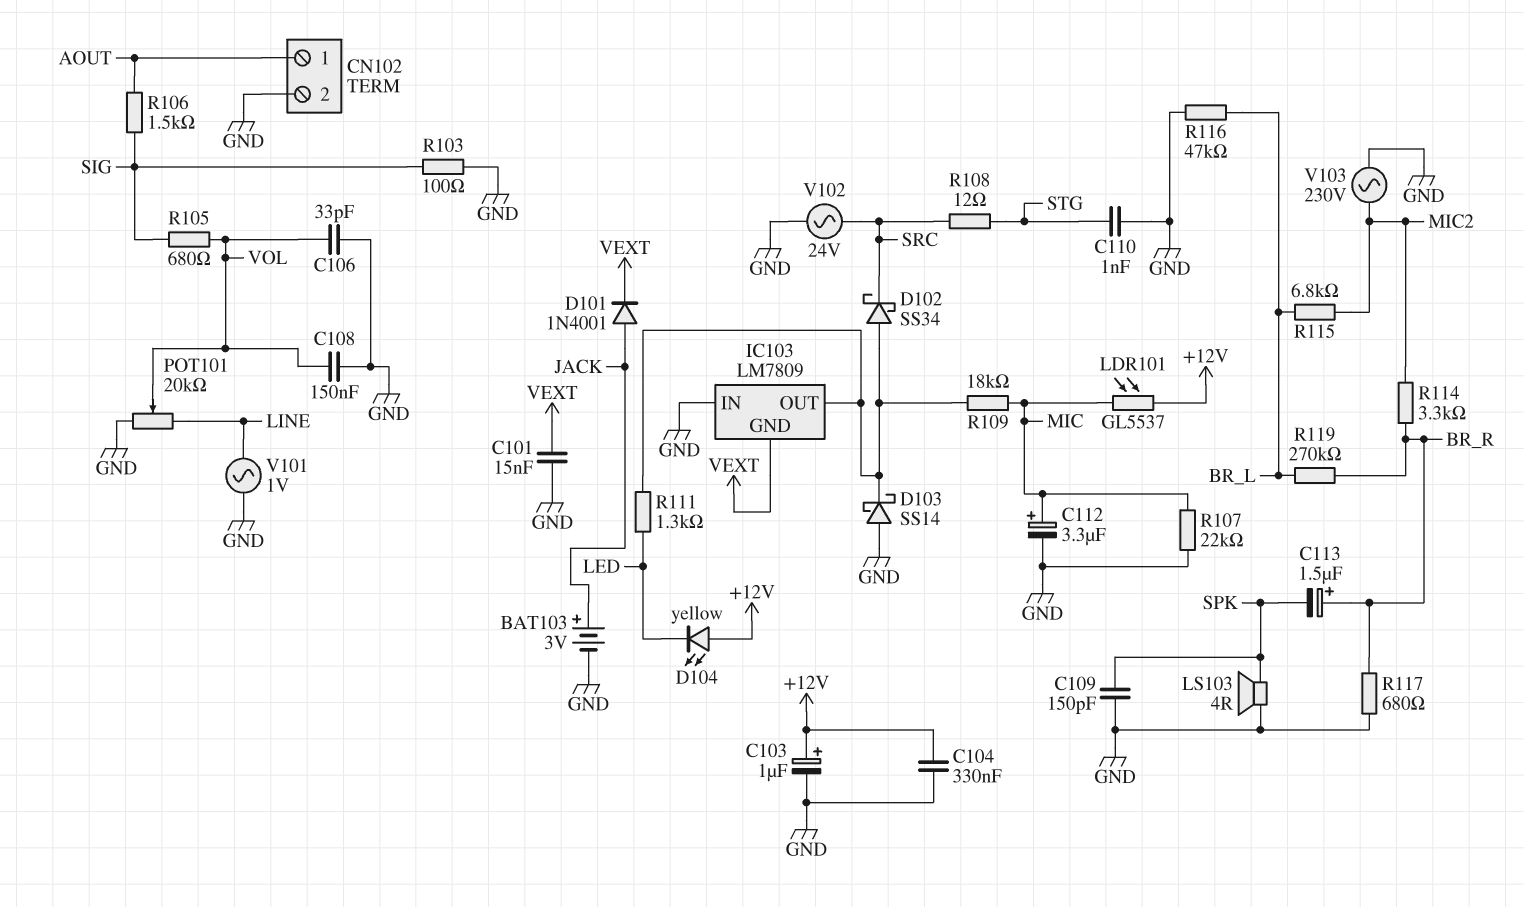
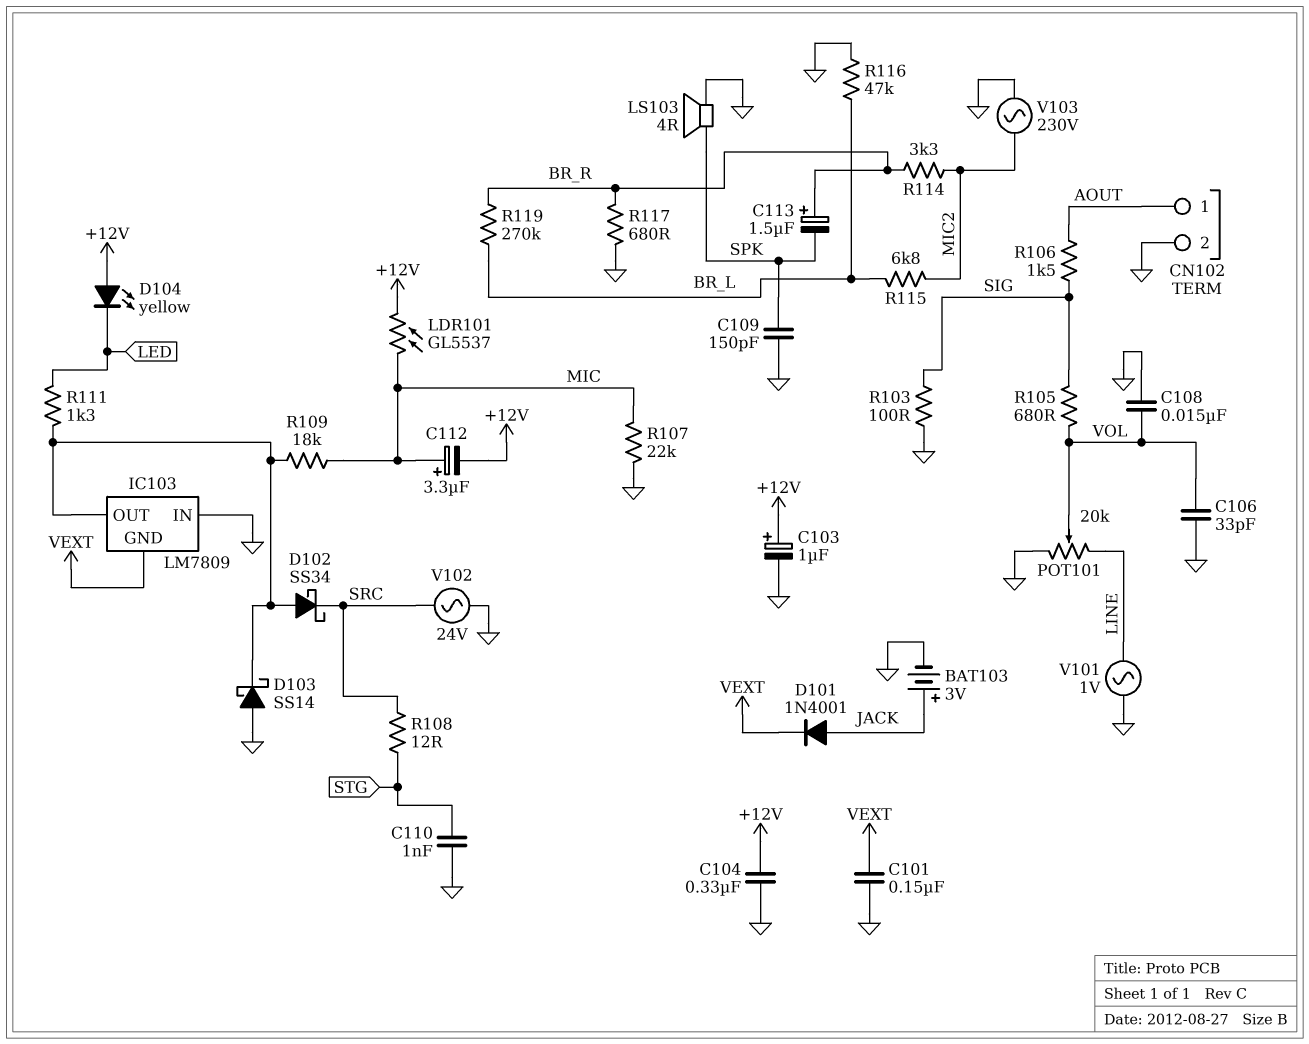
C101: 15nF (GND, VEXT) -> 150nF (GND, VEXT)
C108: 150nF (GND, VOL) -> 15nF (GND, VOL)
C112: 3.3uF (plus MIC, minus GND) -> 3.3uF (plus MIC, minus +12V)

